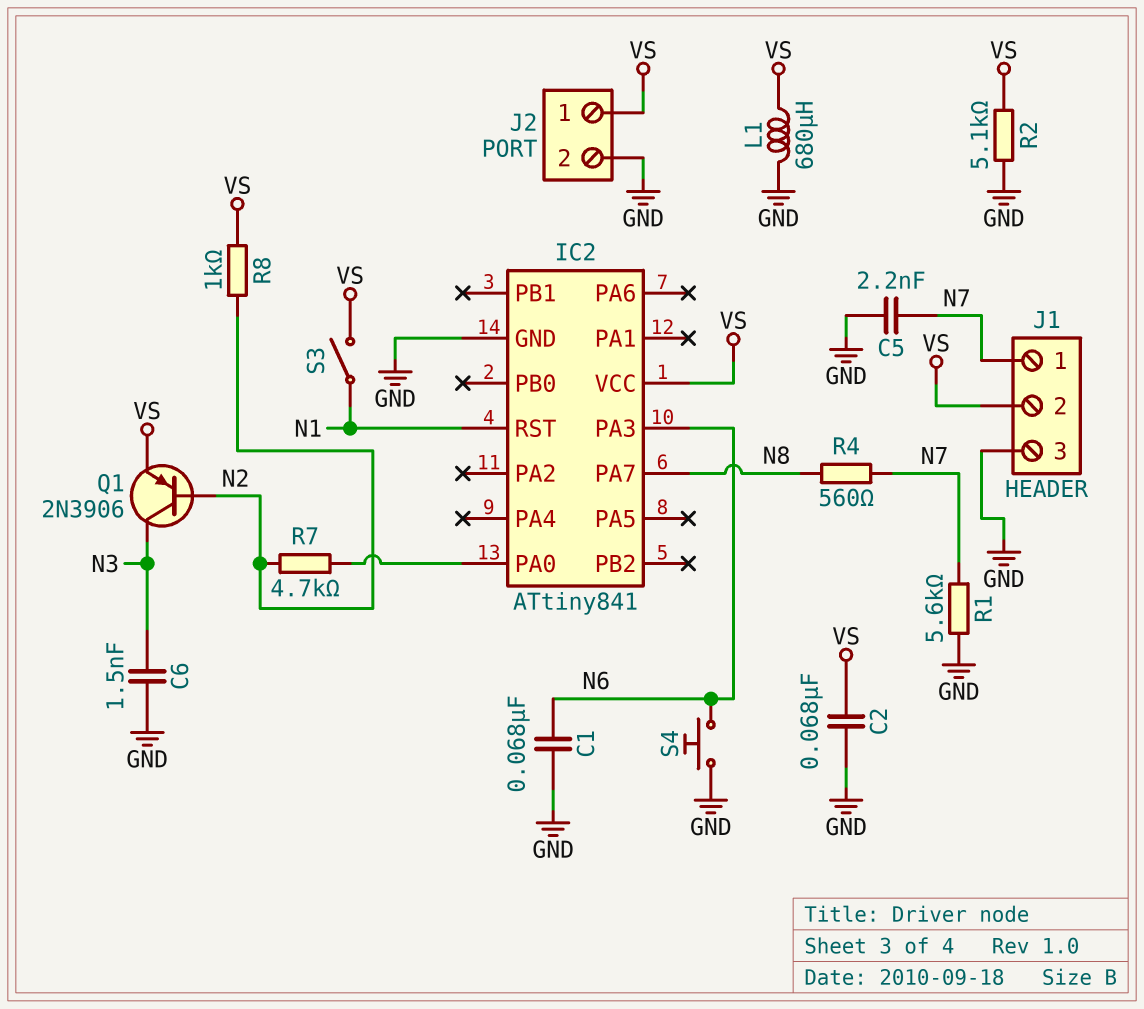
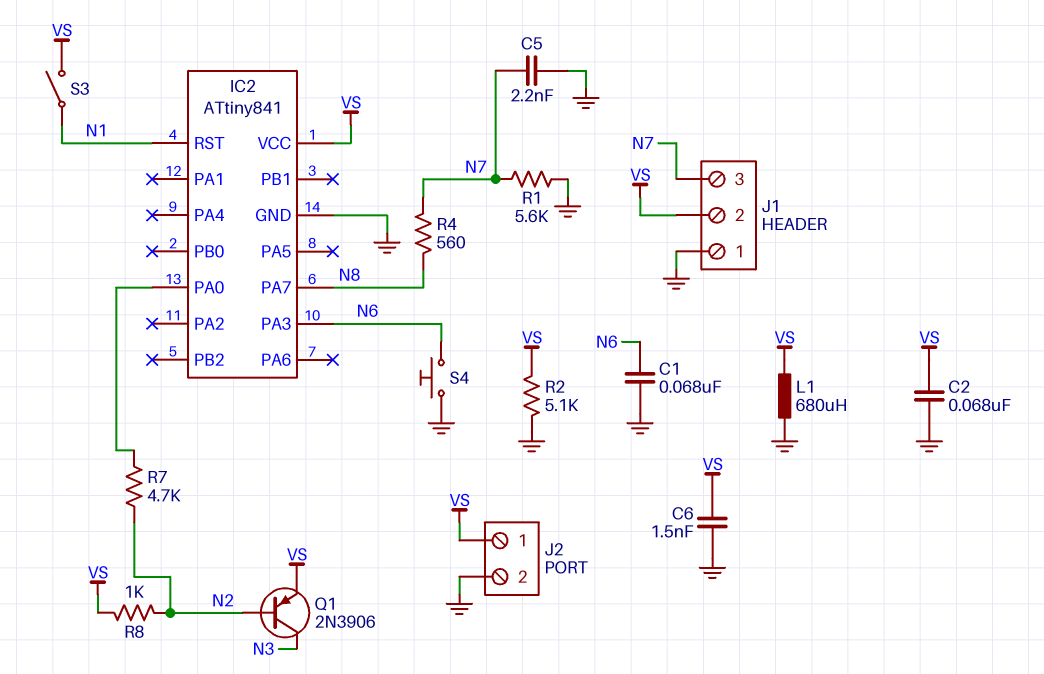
C6: 1.5nF (GND, N3) -> 1.5nF (GND, VS)
J1 pin 1: N7 -> GND
J1 pin 3: GND -> N7

